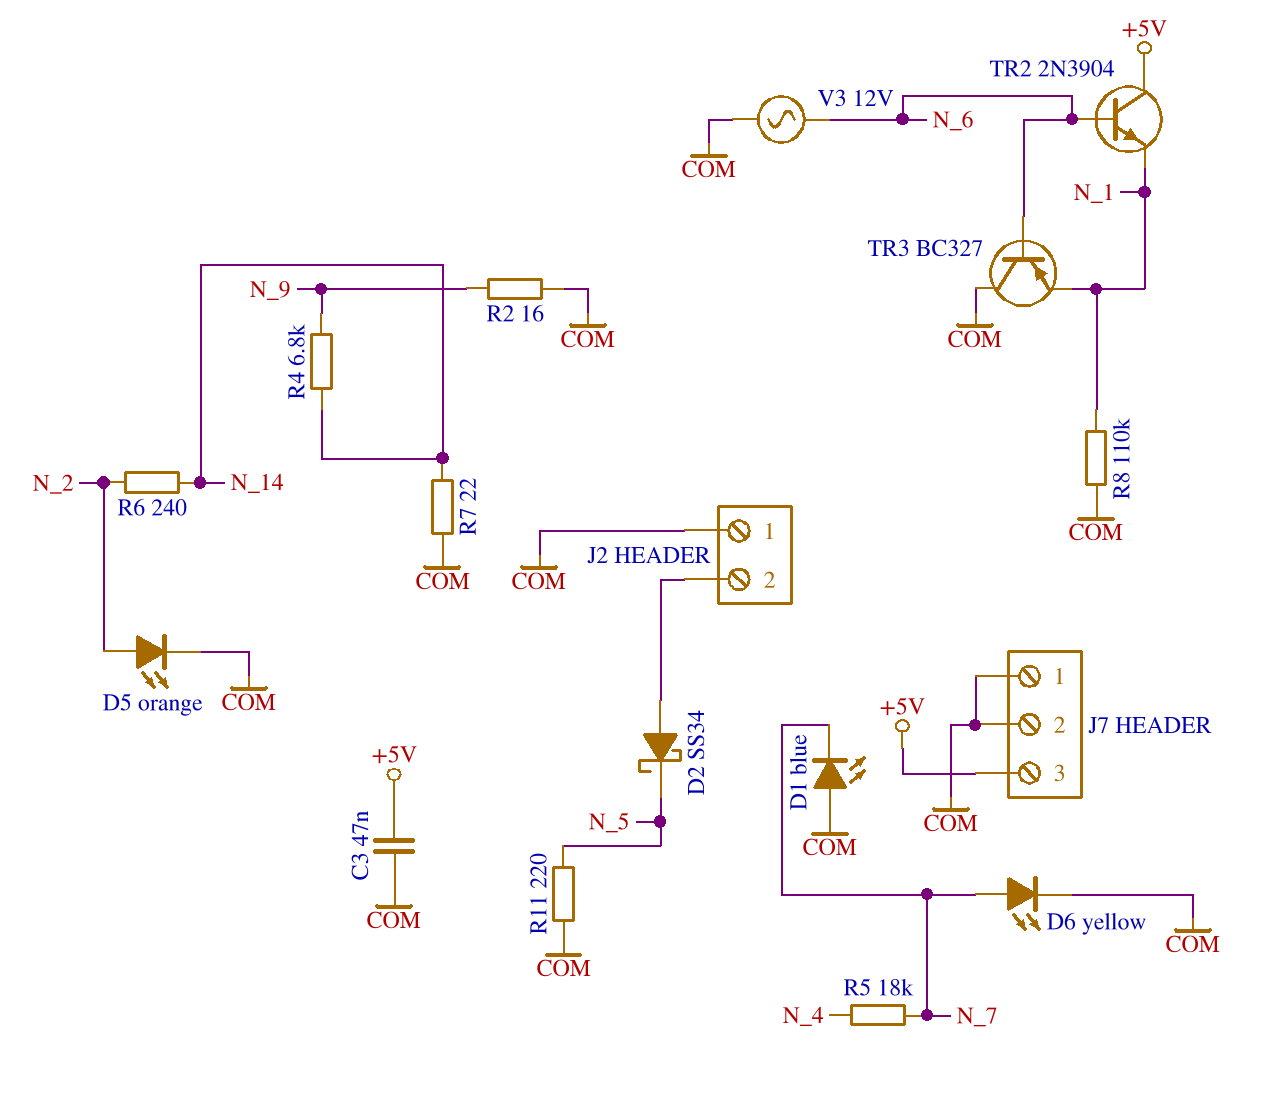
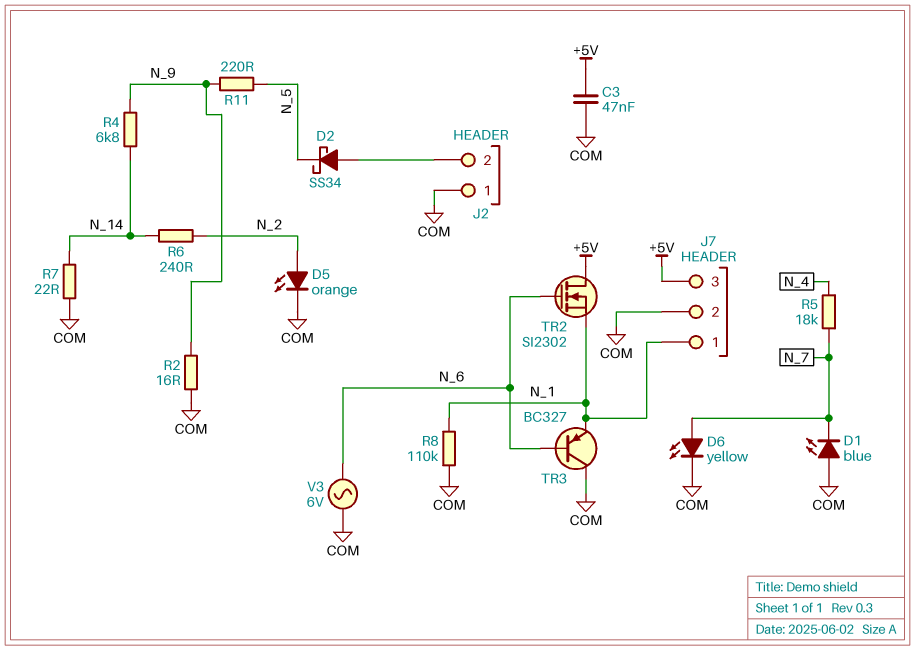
J7 pin 1: COM -> N_1
R11: 220 (COM, N_5) -> 220 (N_5, N_9)
TR2: NPN 2N3904 (B N_6, C +5V, E N_1) -> NMOS SI2302 (G N_6, D +5V, S N_1)
V3: AC 12V (COM, N_6) -> AC 6V (COM, N_6)

